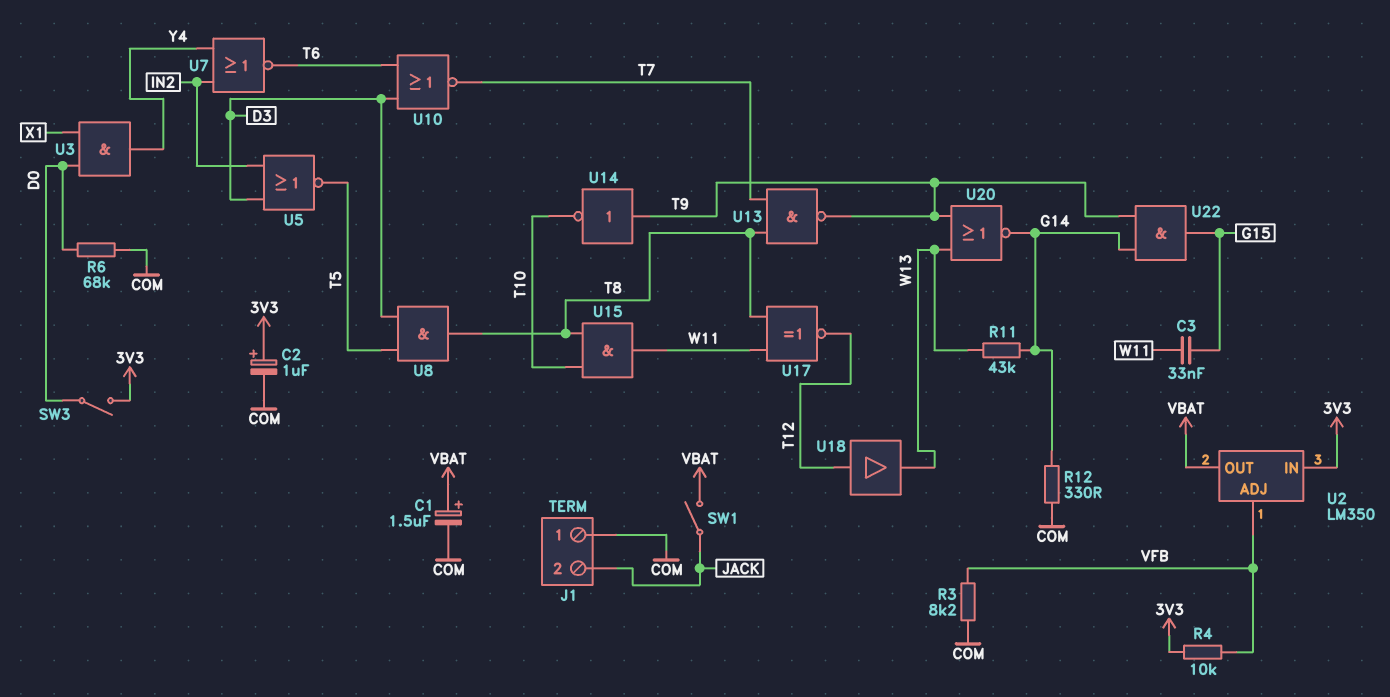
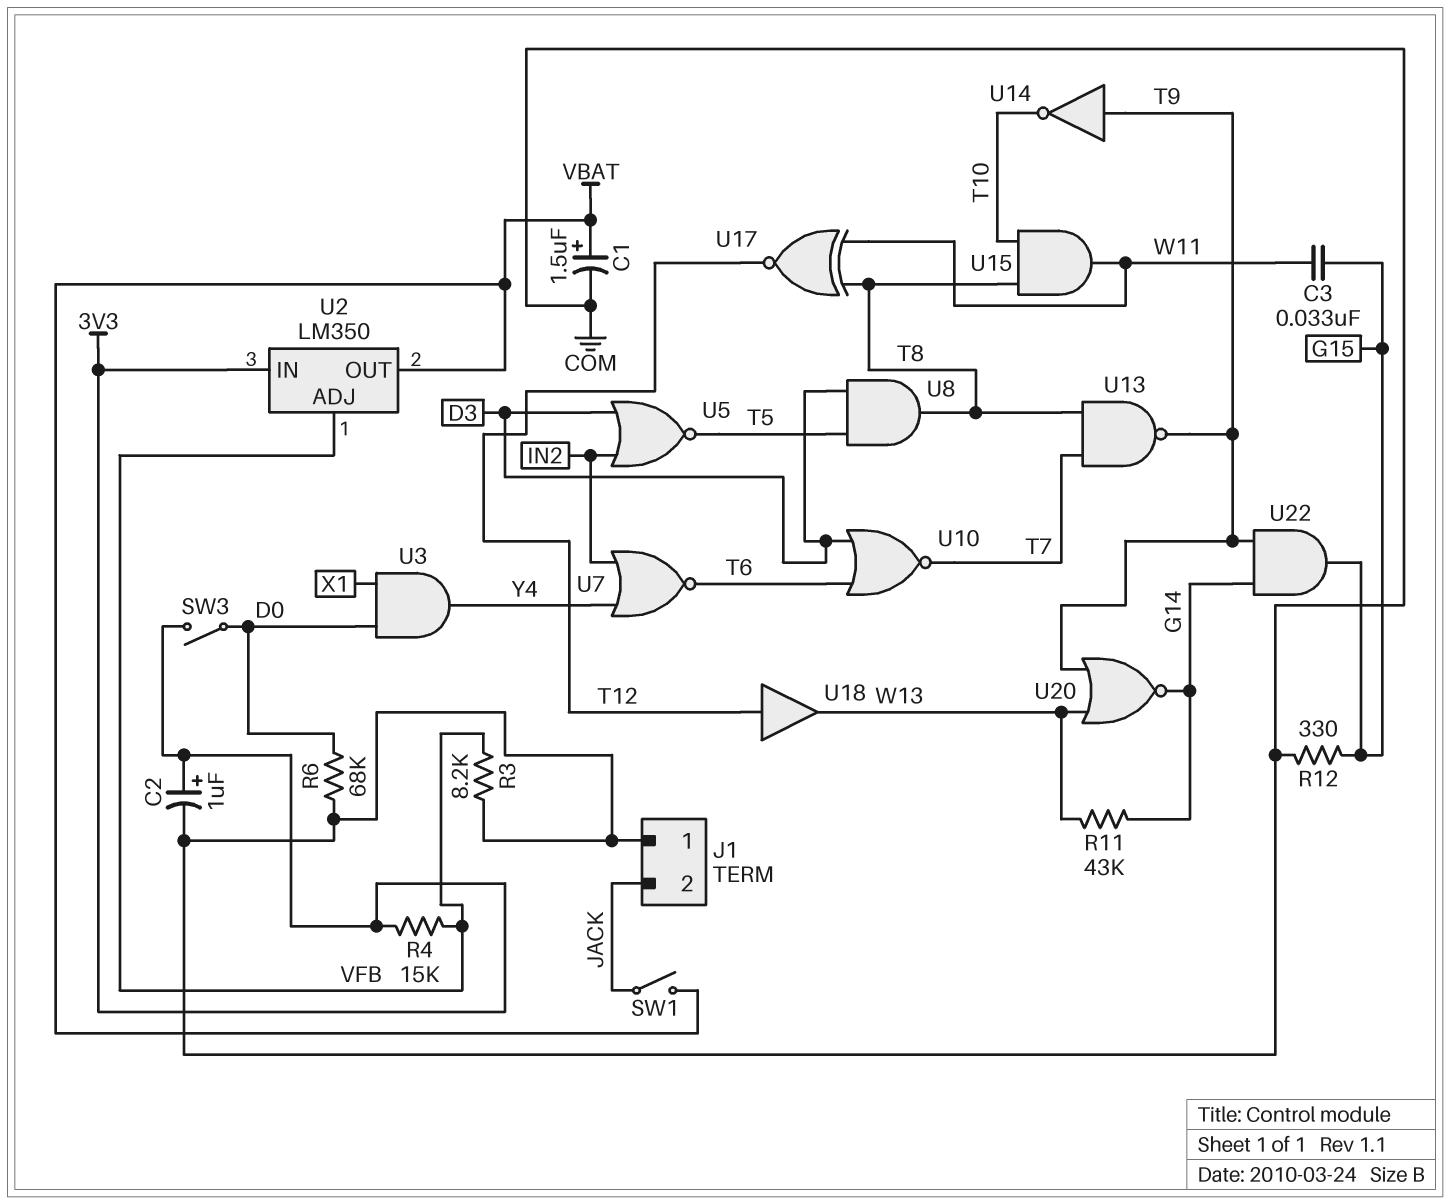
R4: 10k (3V3, VFB) -> 15k (3V3, VFB)
R12: 330 (COM, G14) -> 330 (COM, G15)

